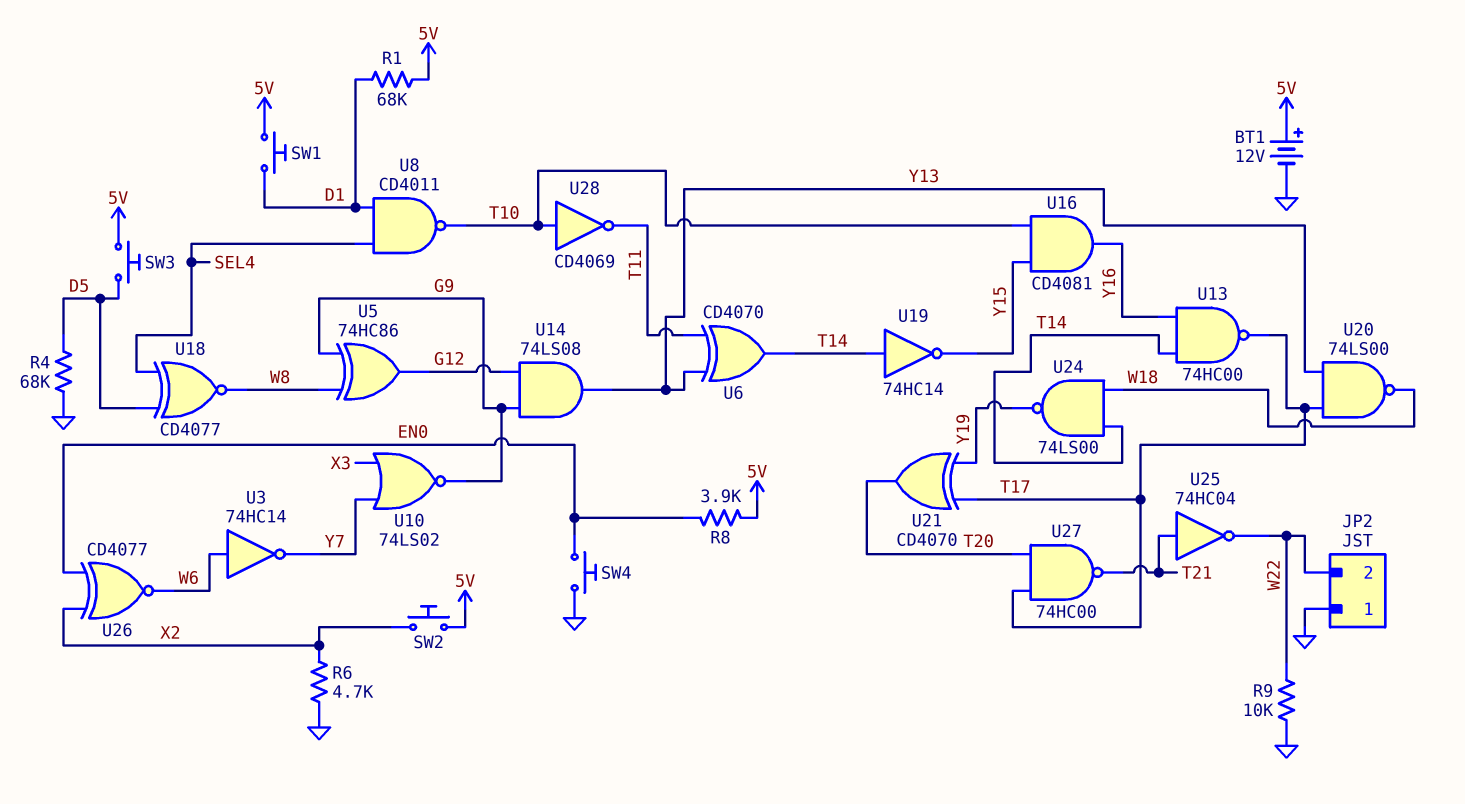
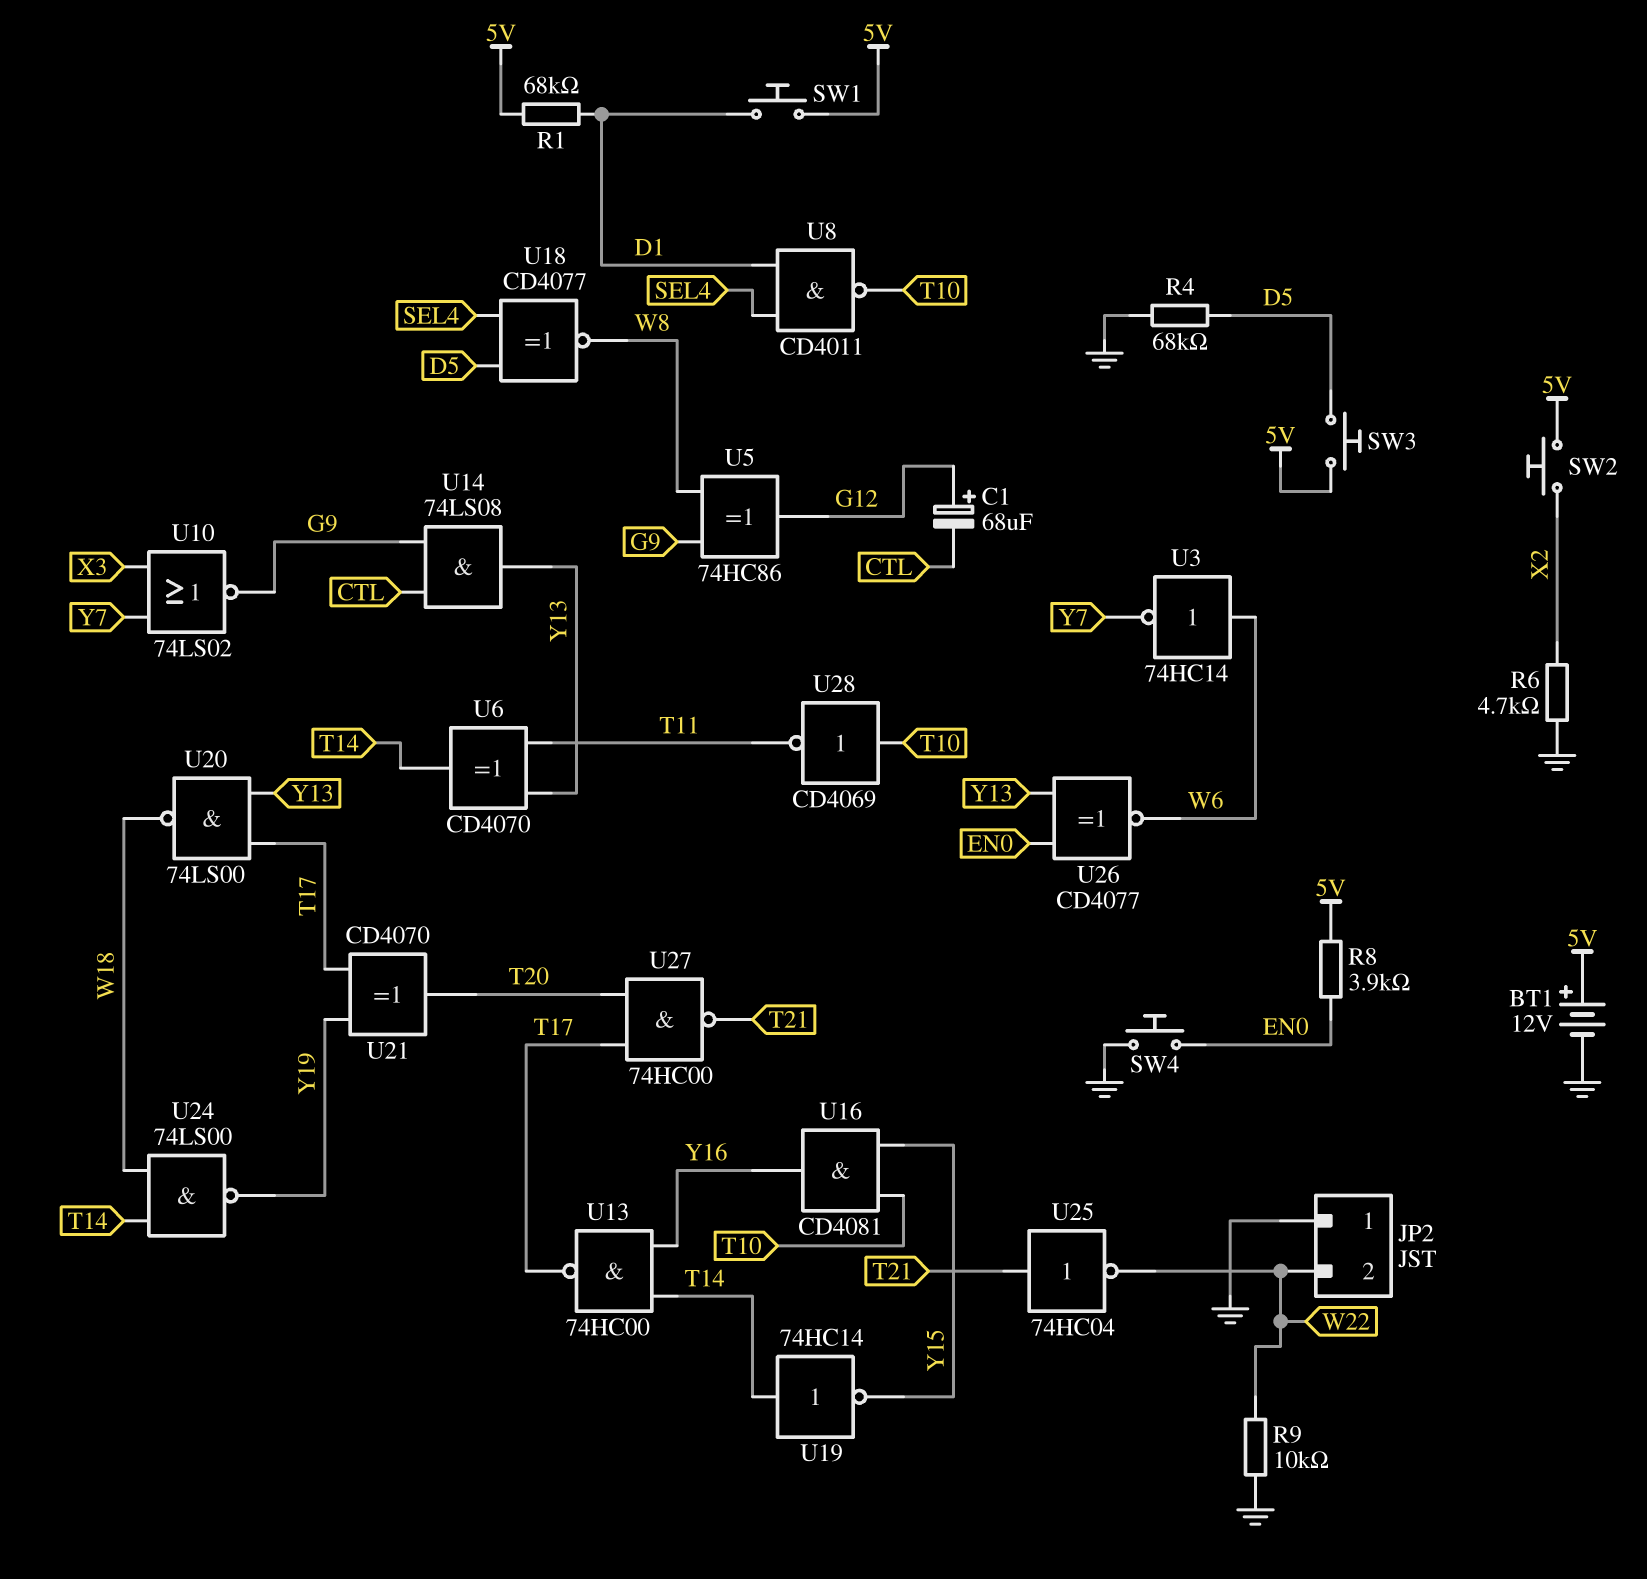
C1: none -> 68uF (plus G12, minus CTL)
U14: AND 74LS08 (in G9, in G12, out Y13) -> AND 74LS08 (in CTL, in G9, out Y13)
U26: XNOR CD4077 (in EN0, in X2, out W6) -> XNOR CD4077 (in EN0, in Y13, out W6)

